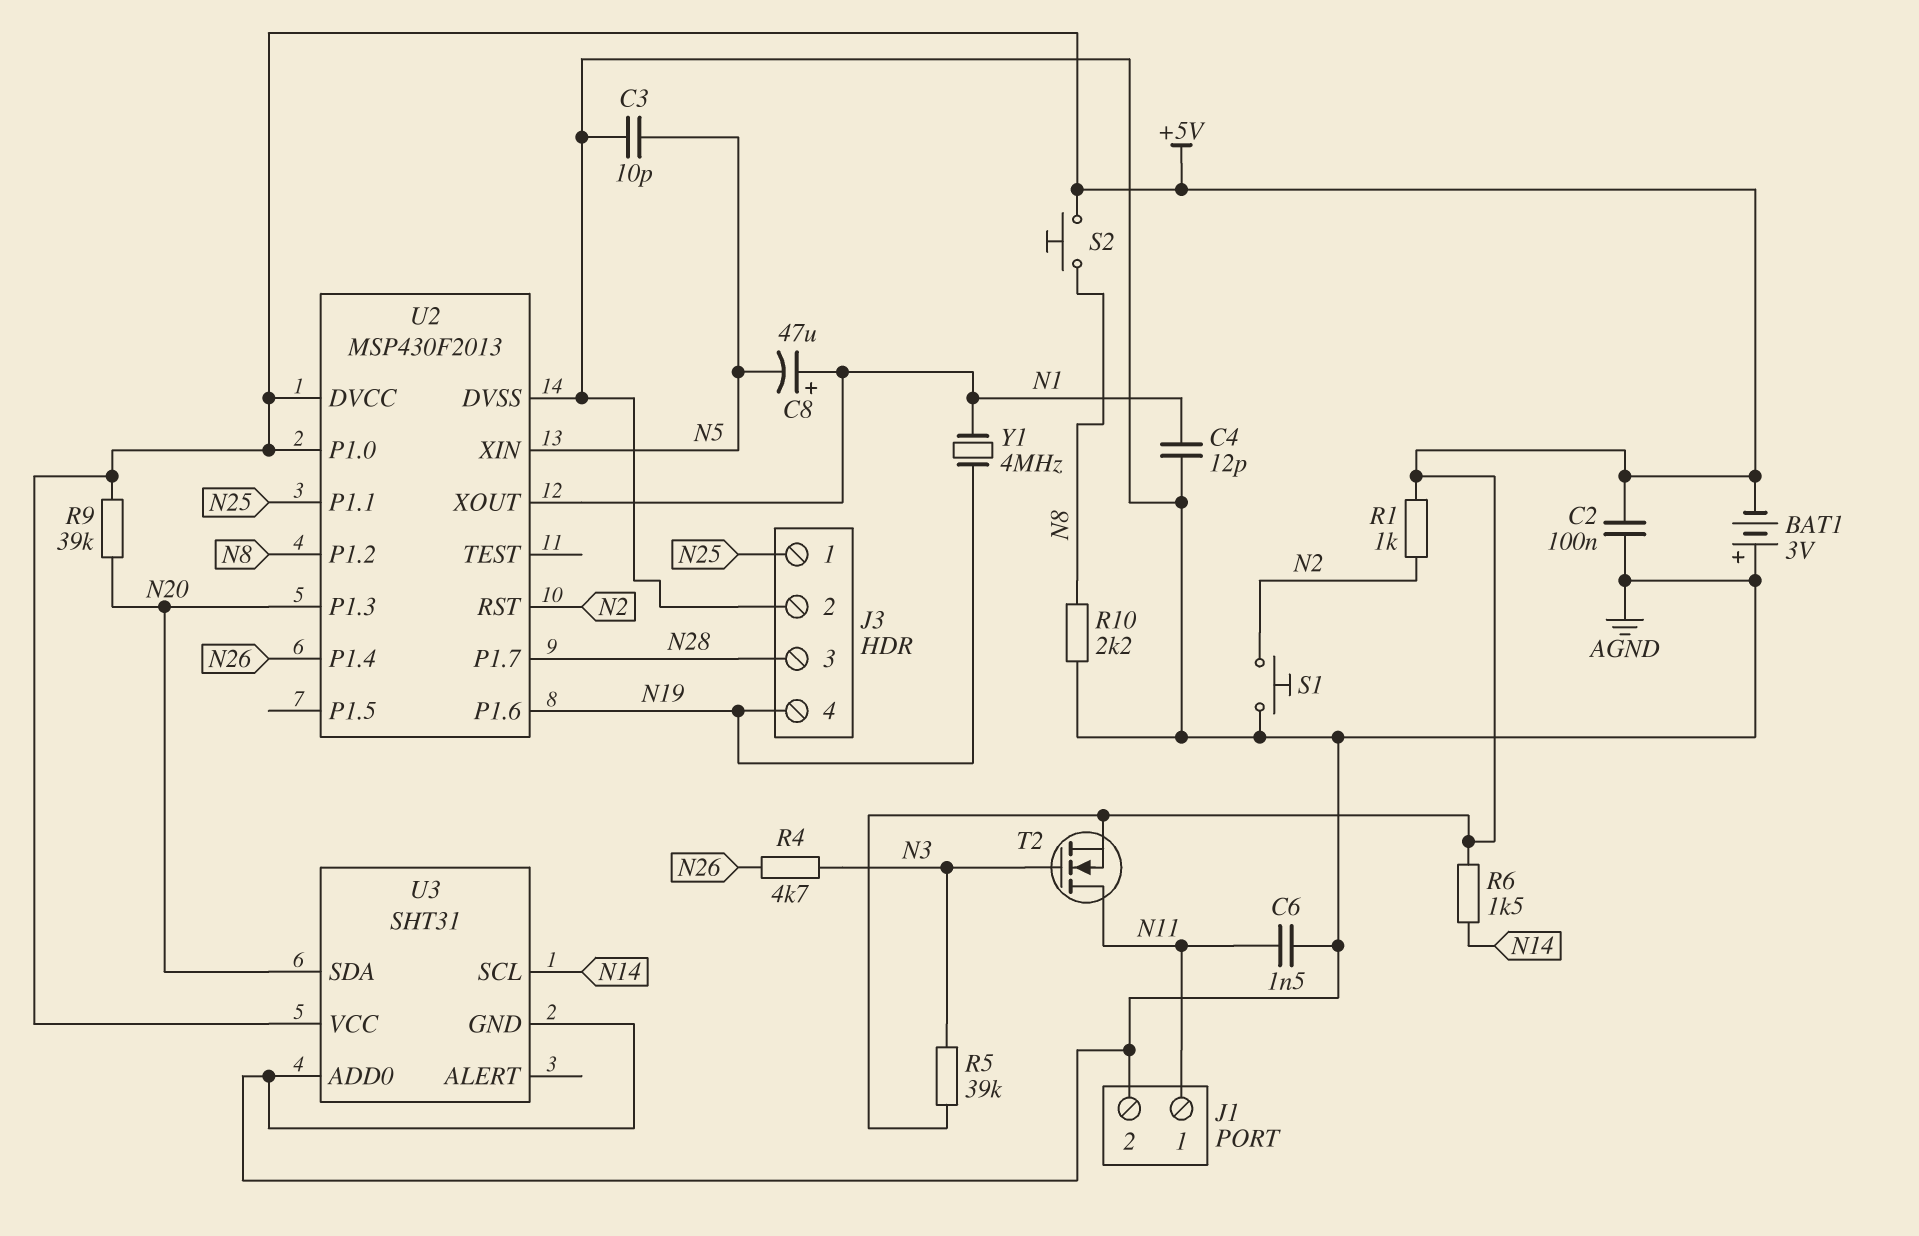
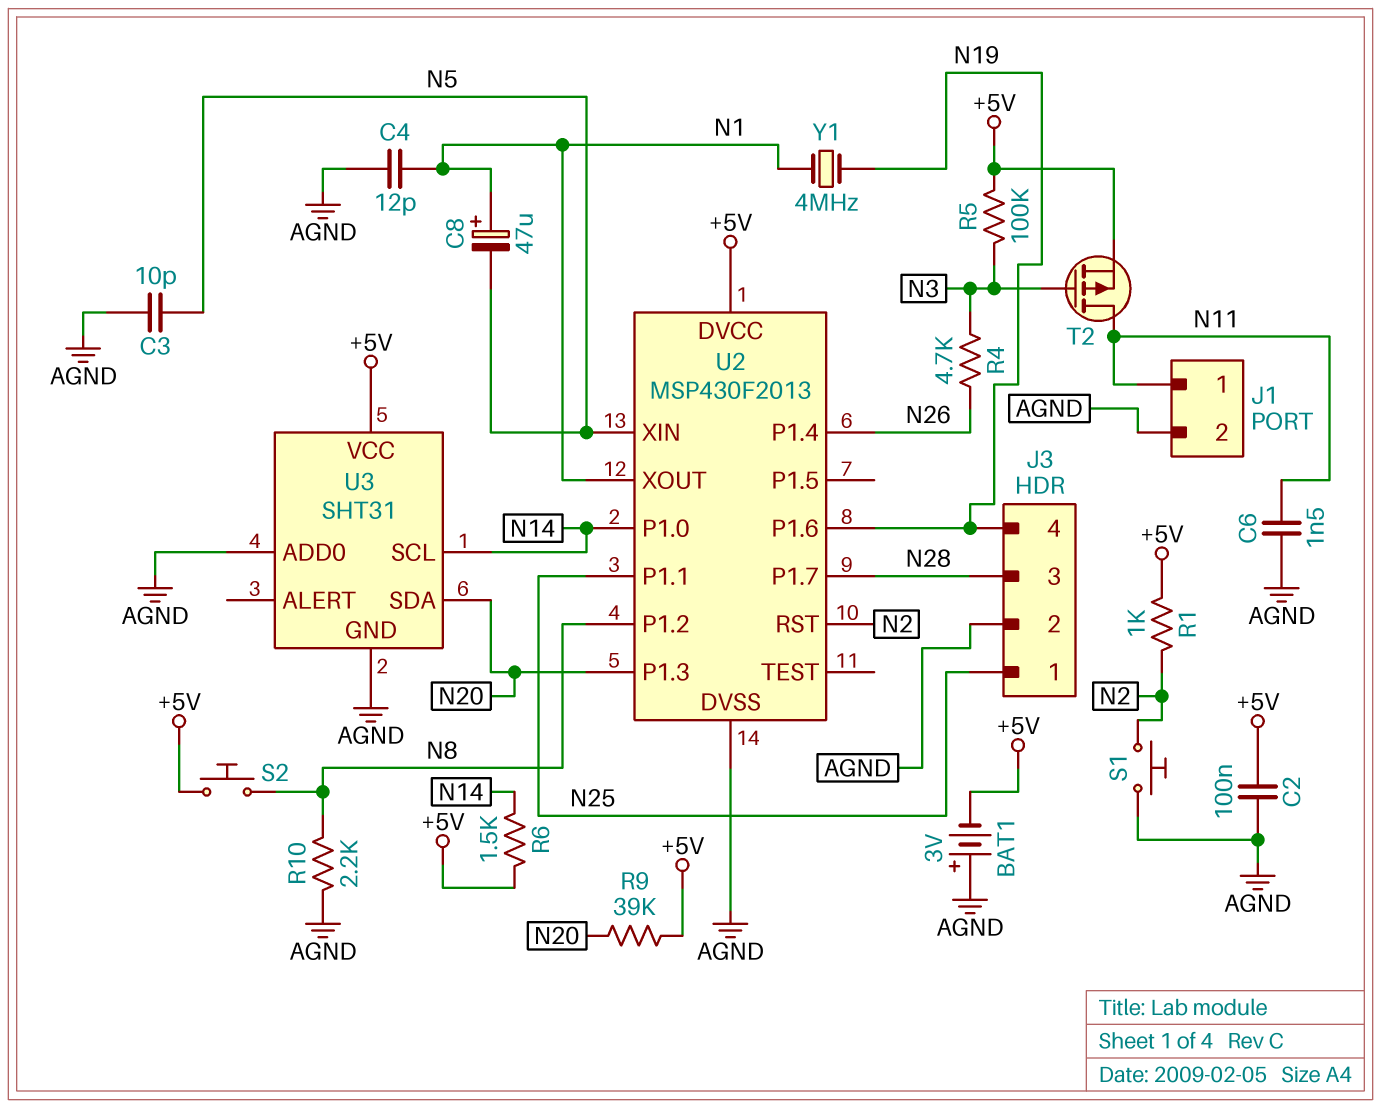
R5: 39k (+5V, N3) -> 100k (+5V, N3)
T2: NMOS (G N3, D N11, S +5V) -> PMOS (G N3, D N11, S +5V)
U2 pin P1.0: +5V -> N14

